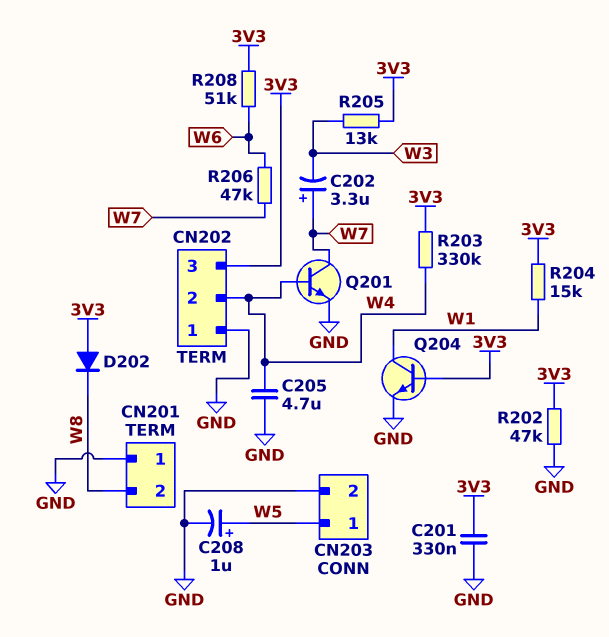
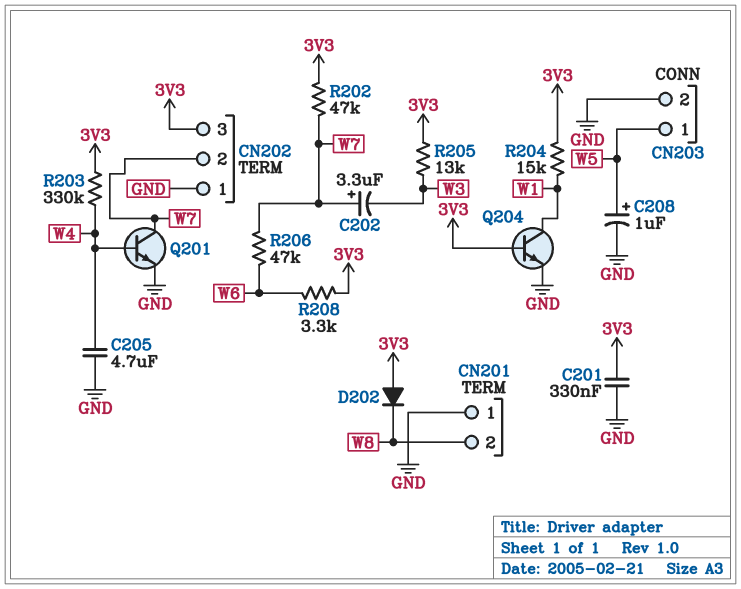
CN202 pin 2: W4 -> W7
R202: 47k (3V3, GND) -> 47k (3V3, W7)
R208: 51k (3V3, W6) -> 3.3k (3V3, W6)

